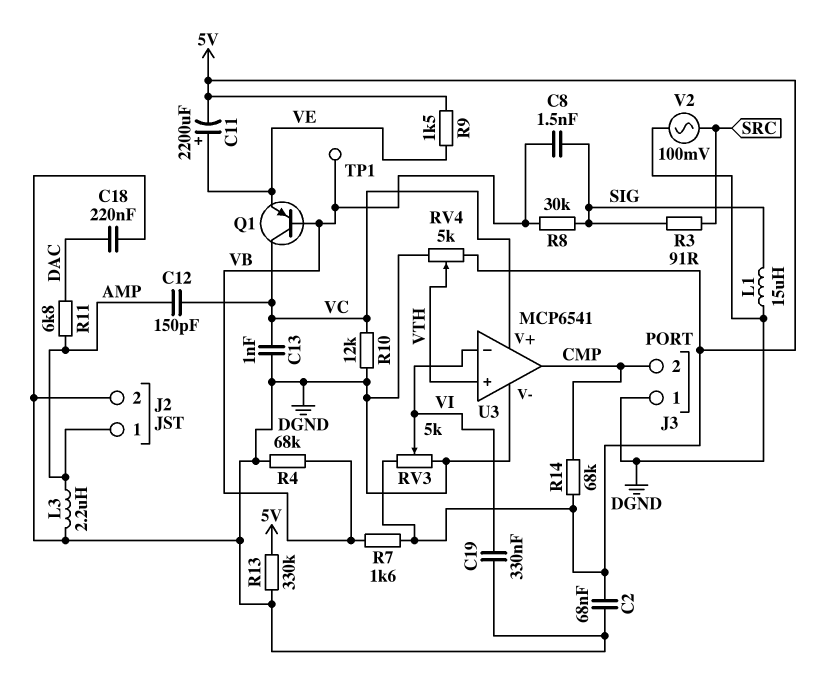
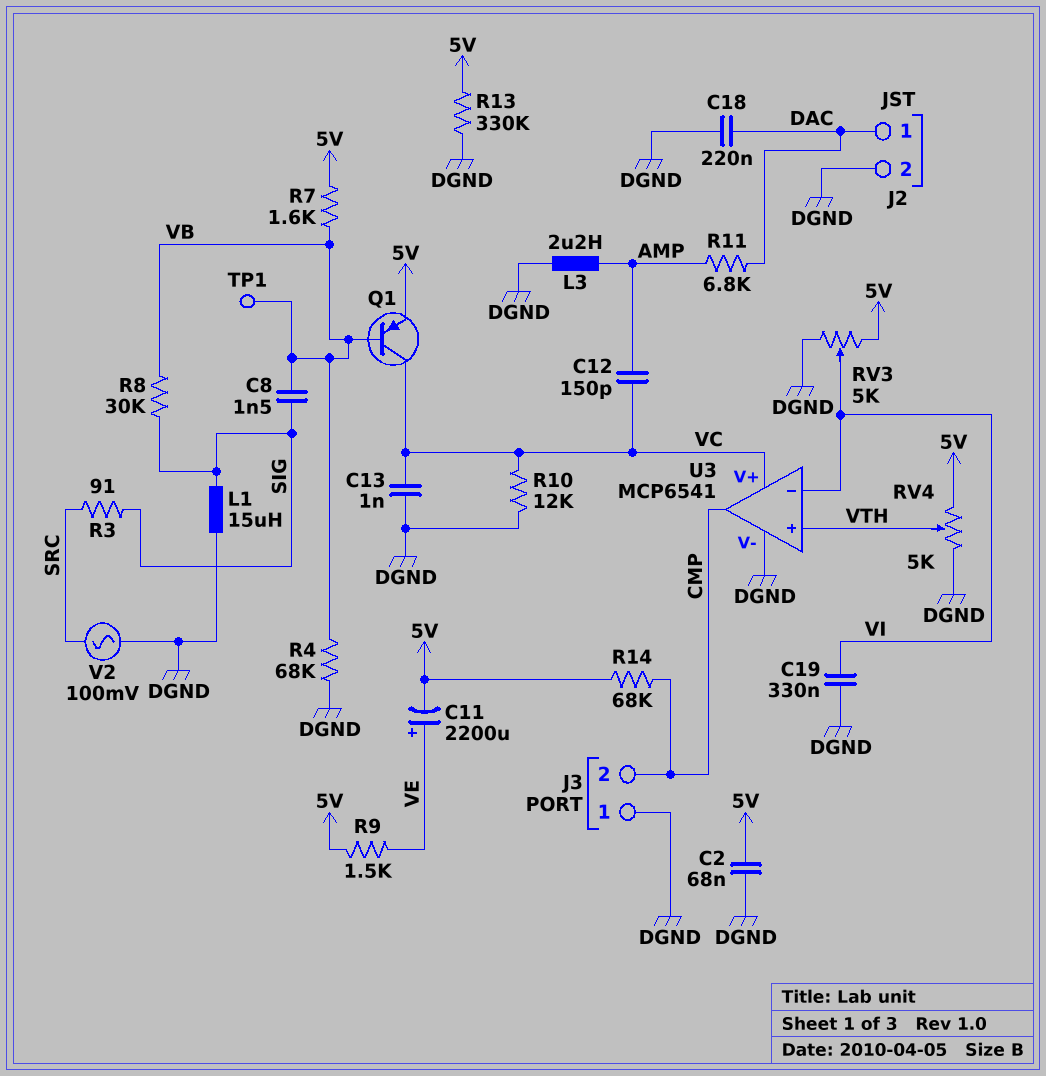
J2 pin 1: AMP -> DAC
Q1: PNP (B VB, C VC, E VE) -> PNP (B VB, C VC, E 5V)

